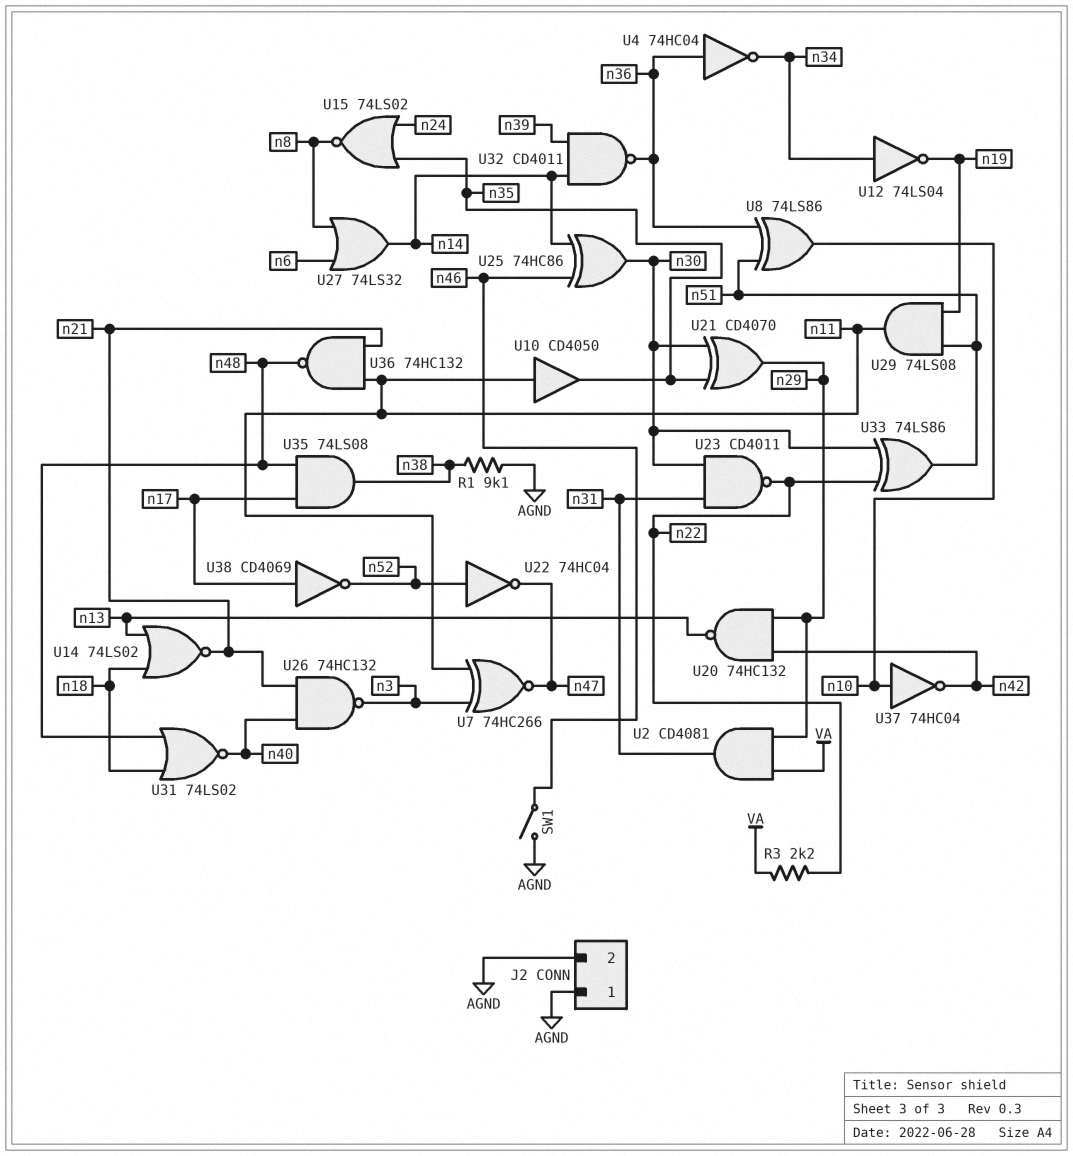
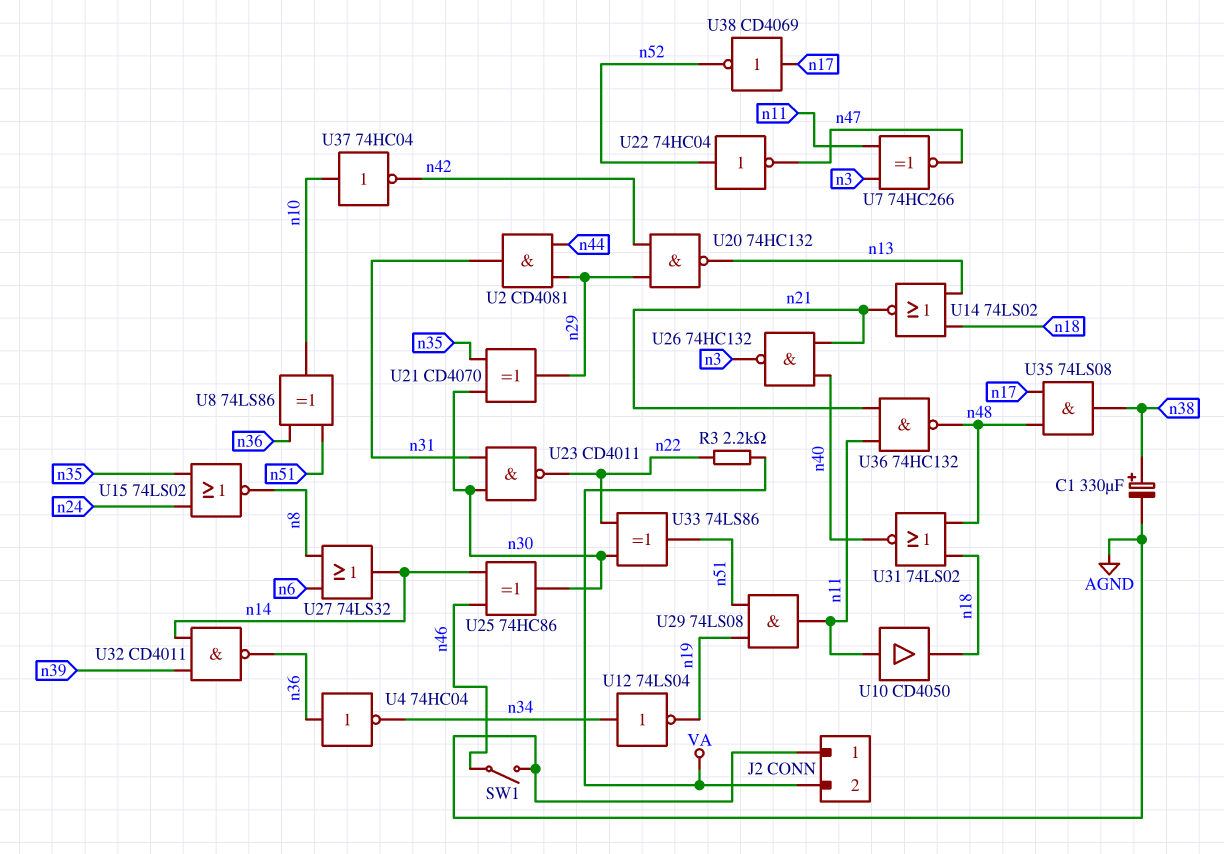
C1: none -> 330uF (plus n38, minus AGND)
J2 pin 2: AGND -> VA
R1: 9.1k (AGND, n38) -> none
U2: AND CD4081 (in VA, in n29, out n31) -> AND CD4081 (in n29, in n44, out n31)
U10: buffer CD4050 (in n11, out n35) -> buffer CD4050 (in n11, out n18)

